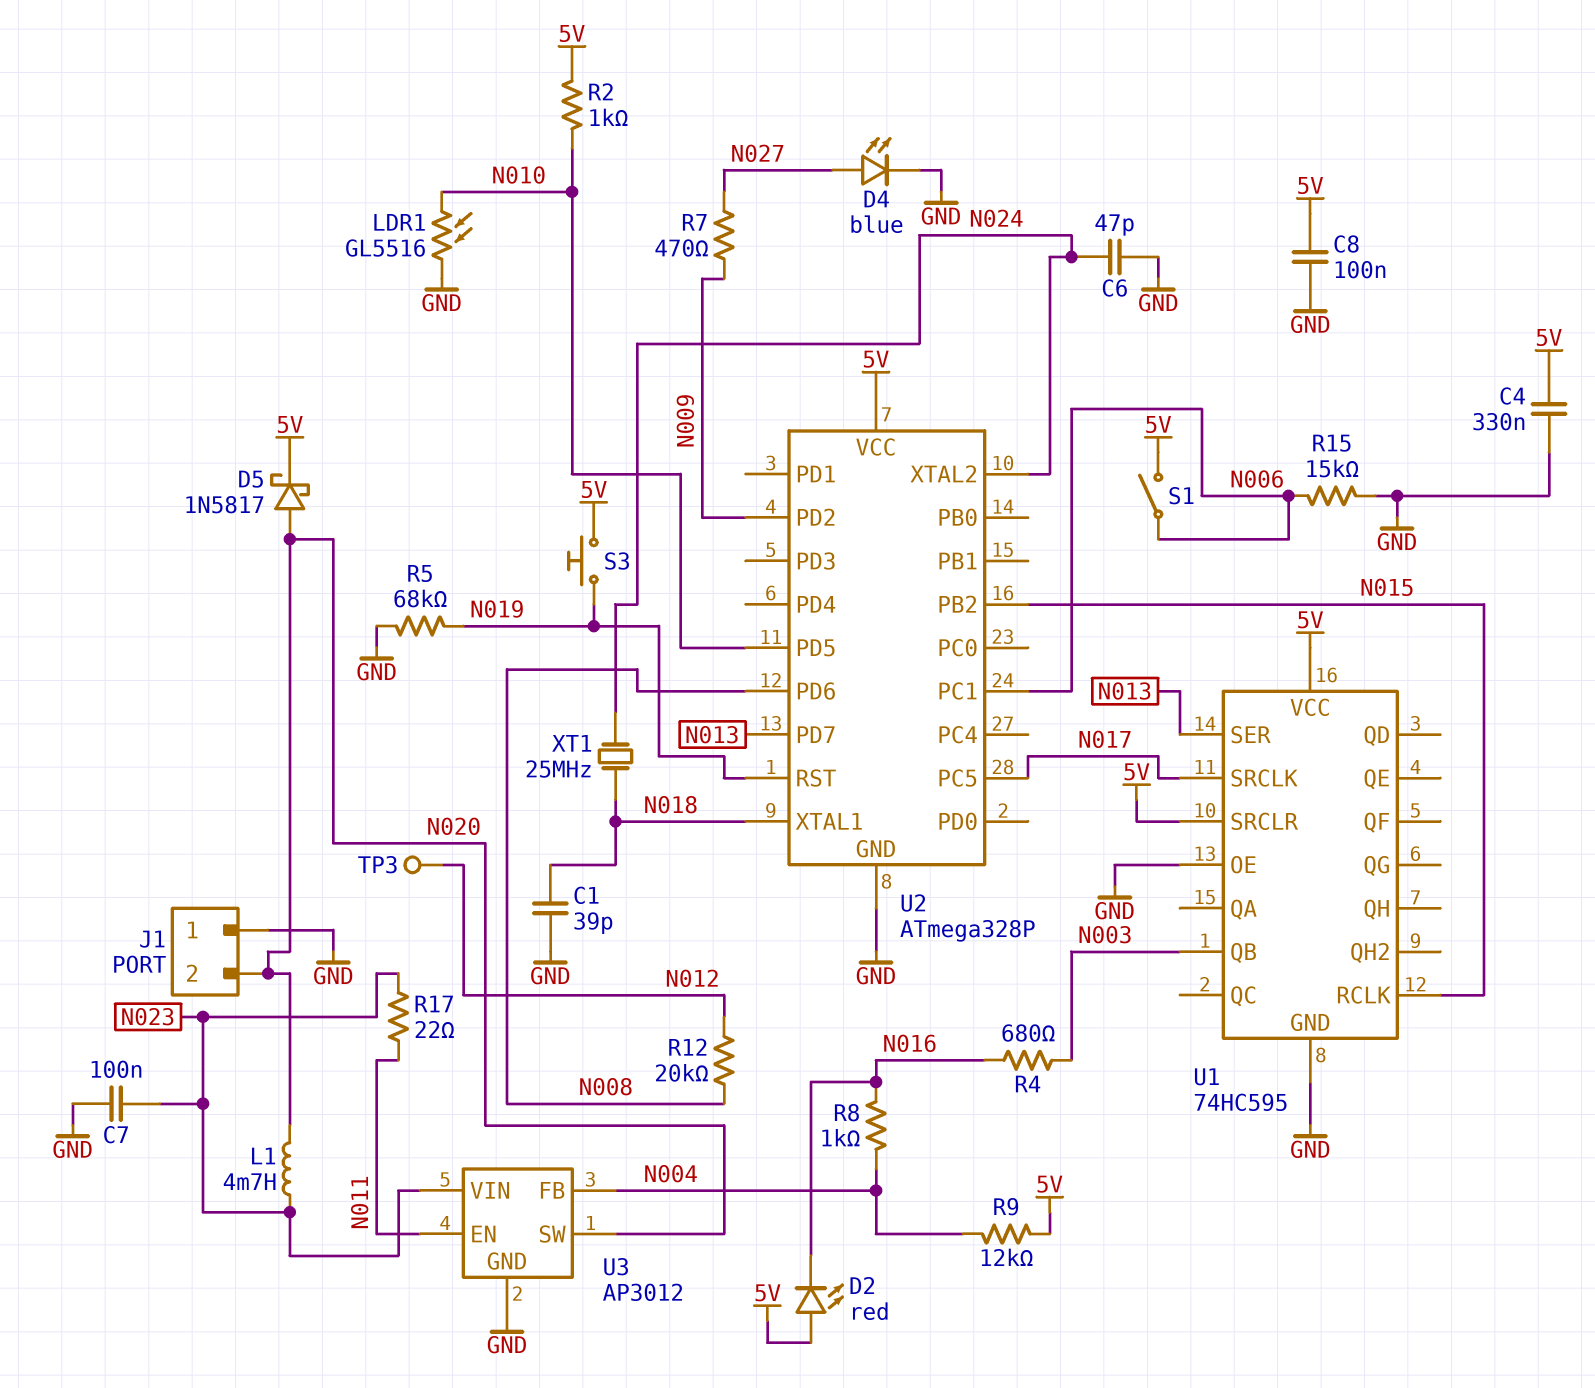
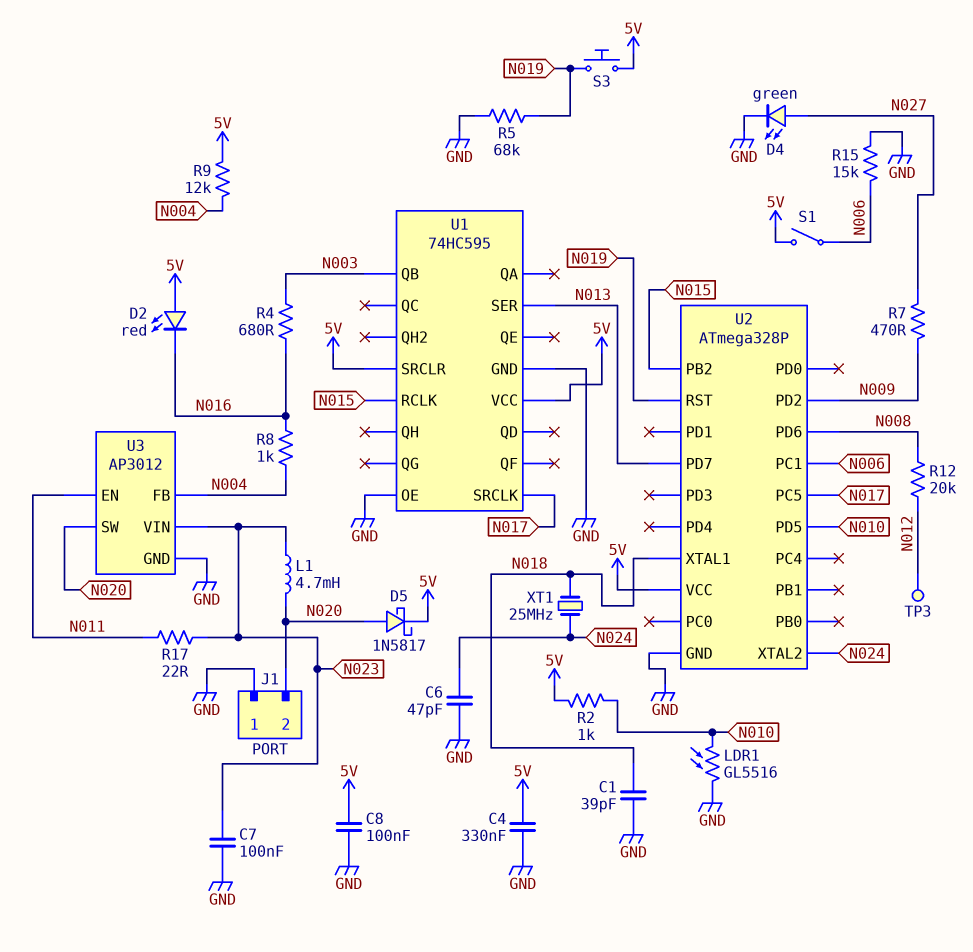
D4: LED blue (A N027, K GND) -> LED green (A N027, K GND)

